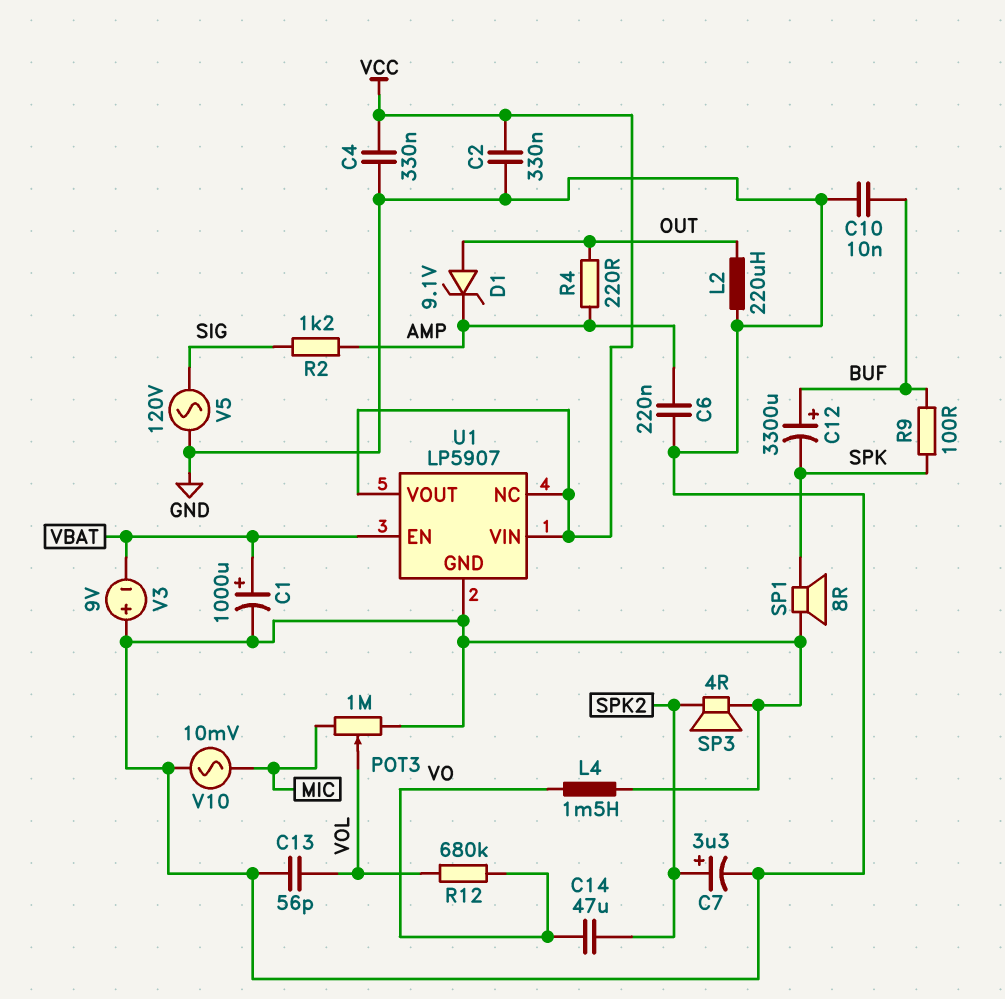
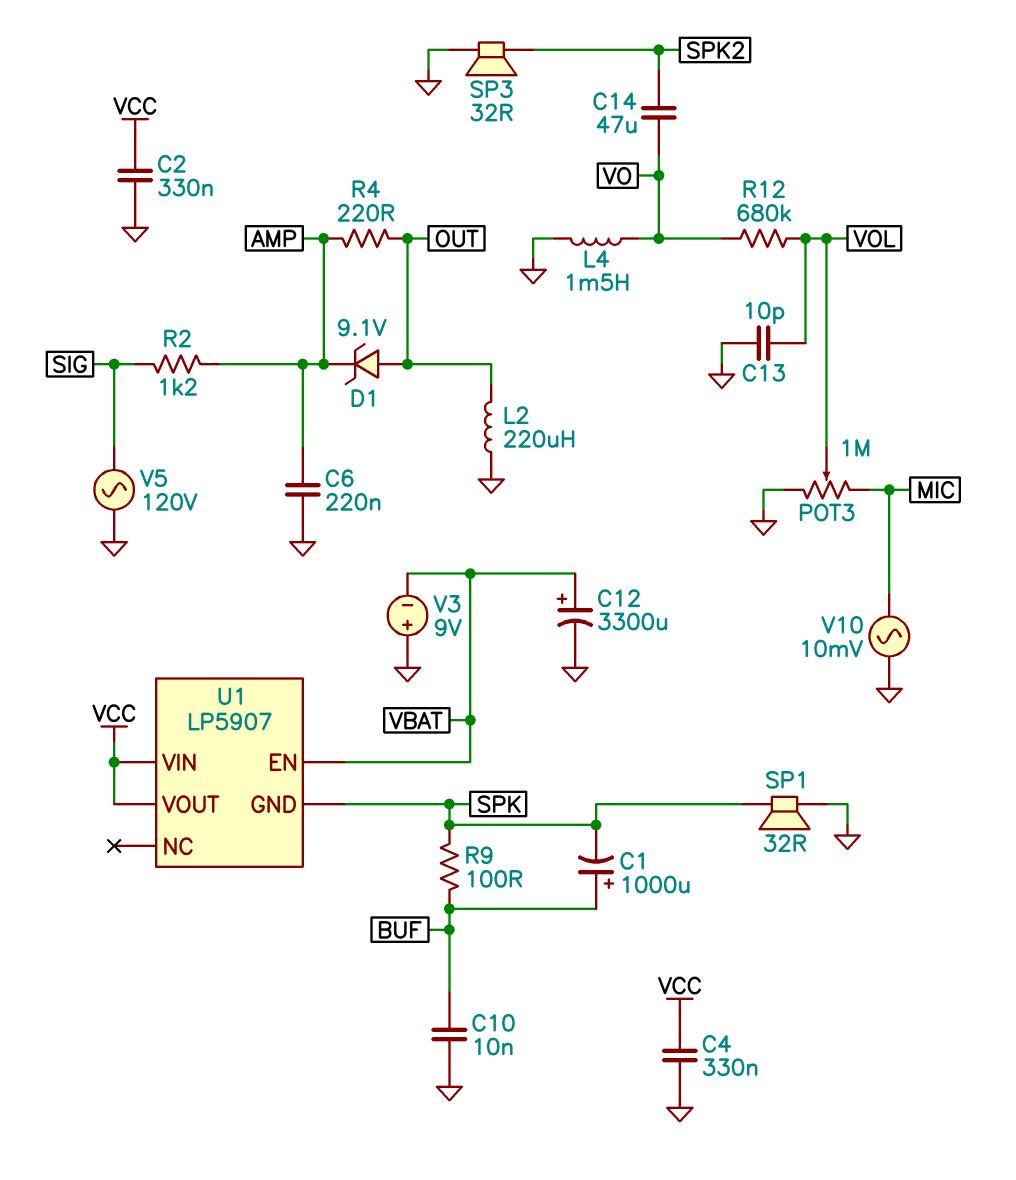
C1: 1000uF (plus VBAT, minus GND) -> 1000uF (plus BUF, minus SPK)
C7: 3.3uF (plus SPK2, minus GND) -> none
C12: 3300uF (plus BUF, minus SPK) -> 3300uF (plus VBAT, minus GND)
C13: 56pF (GND, VOL) -> 10pF (GND, VOL)
SP1: speaker 8R (GND, SPK) -> speaker 32R (GND, SPK)
SP3: speaker 4R (GND, SPK2) -> speaker 32R (GND, SPK2)
U1 pin GND: GND -> SPK
U1 pin NC: VCC -> none

